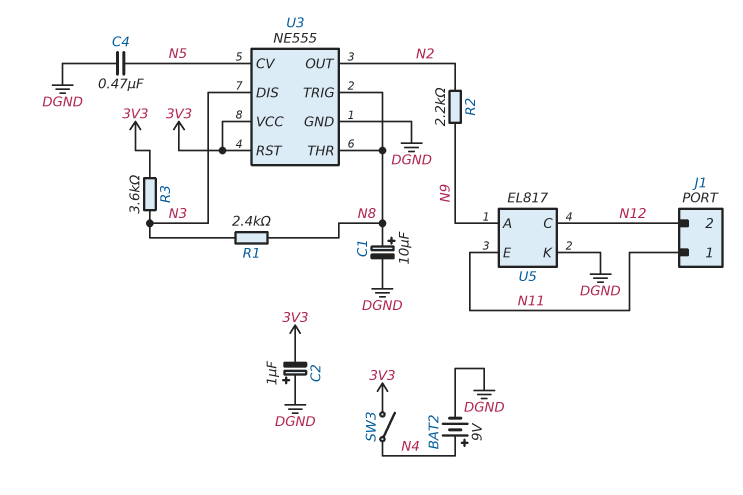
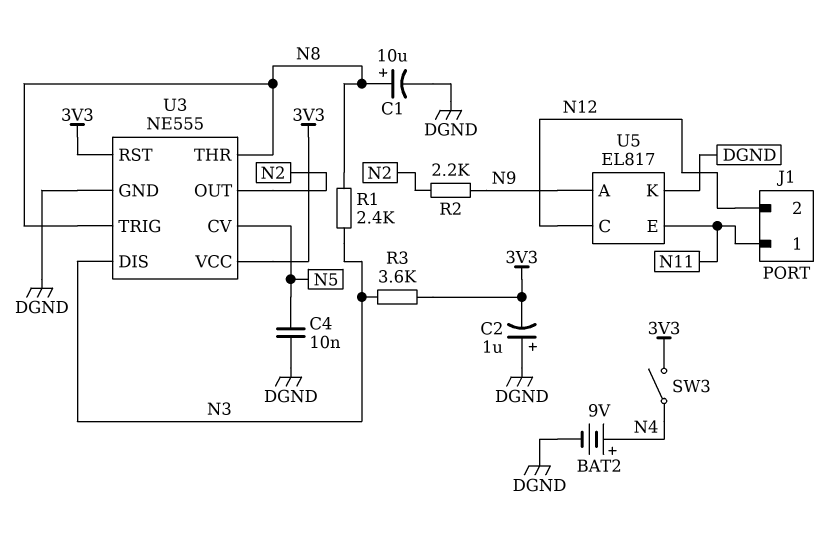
C4: 470nF (DGND, N5) -> 10nF (DGND, N5)

